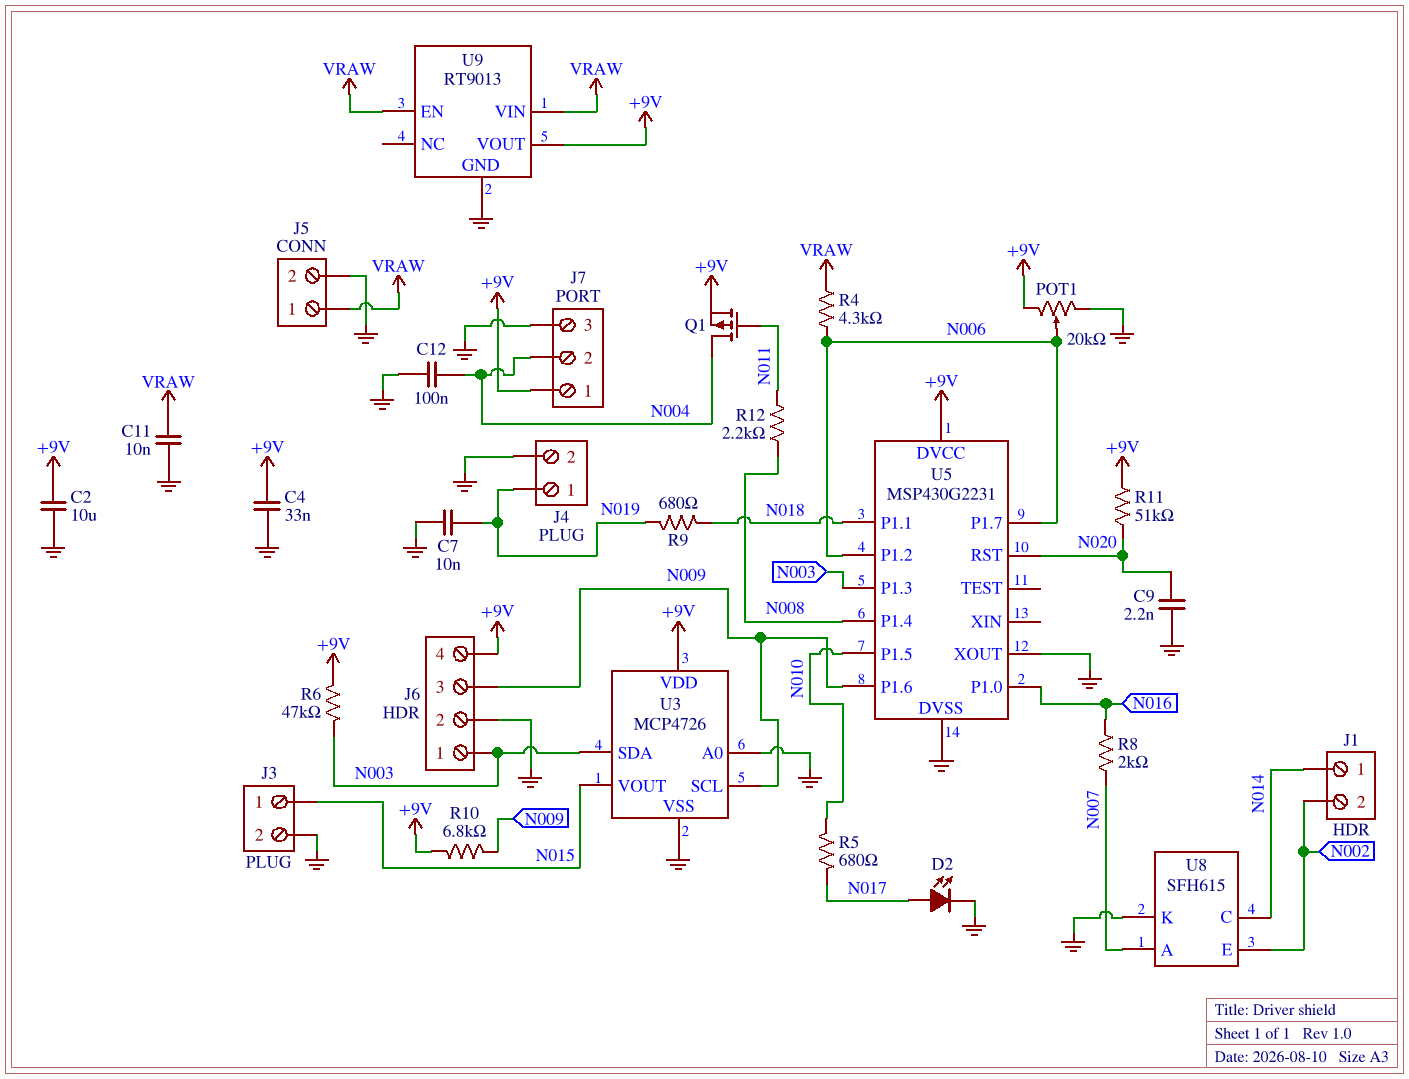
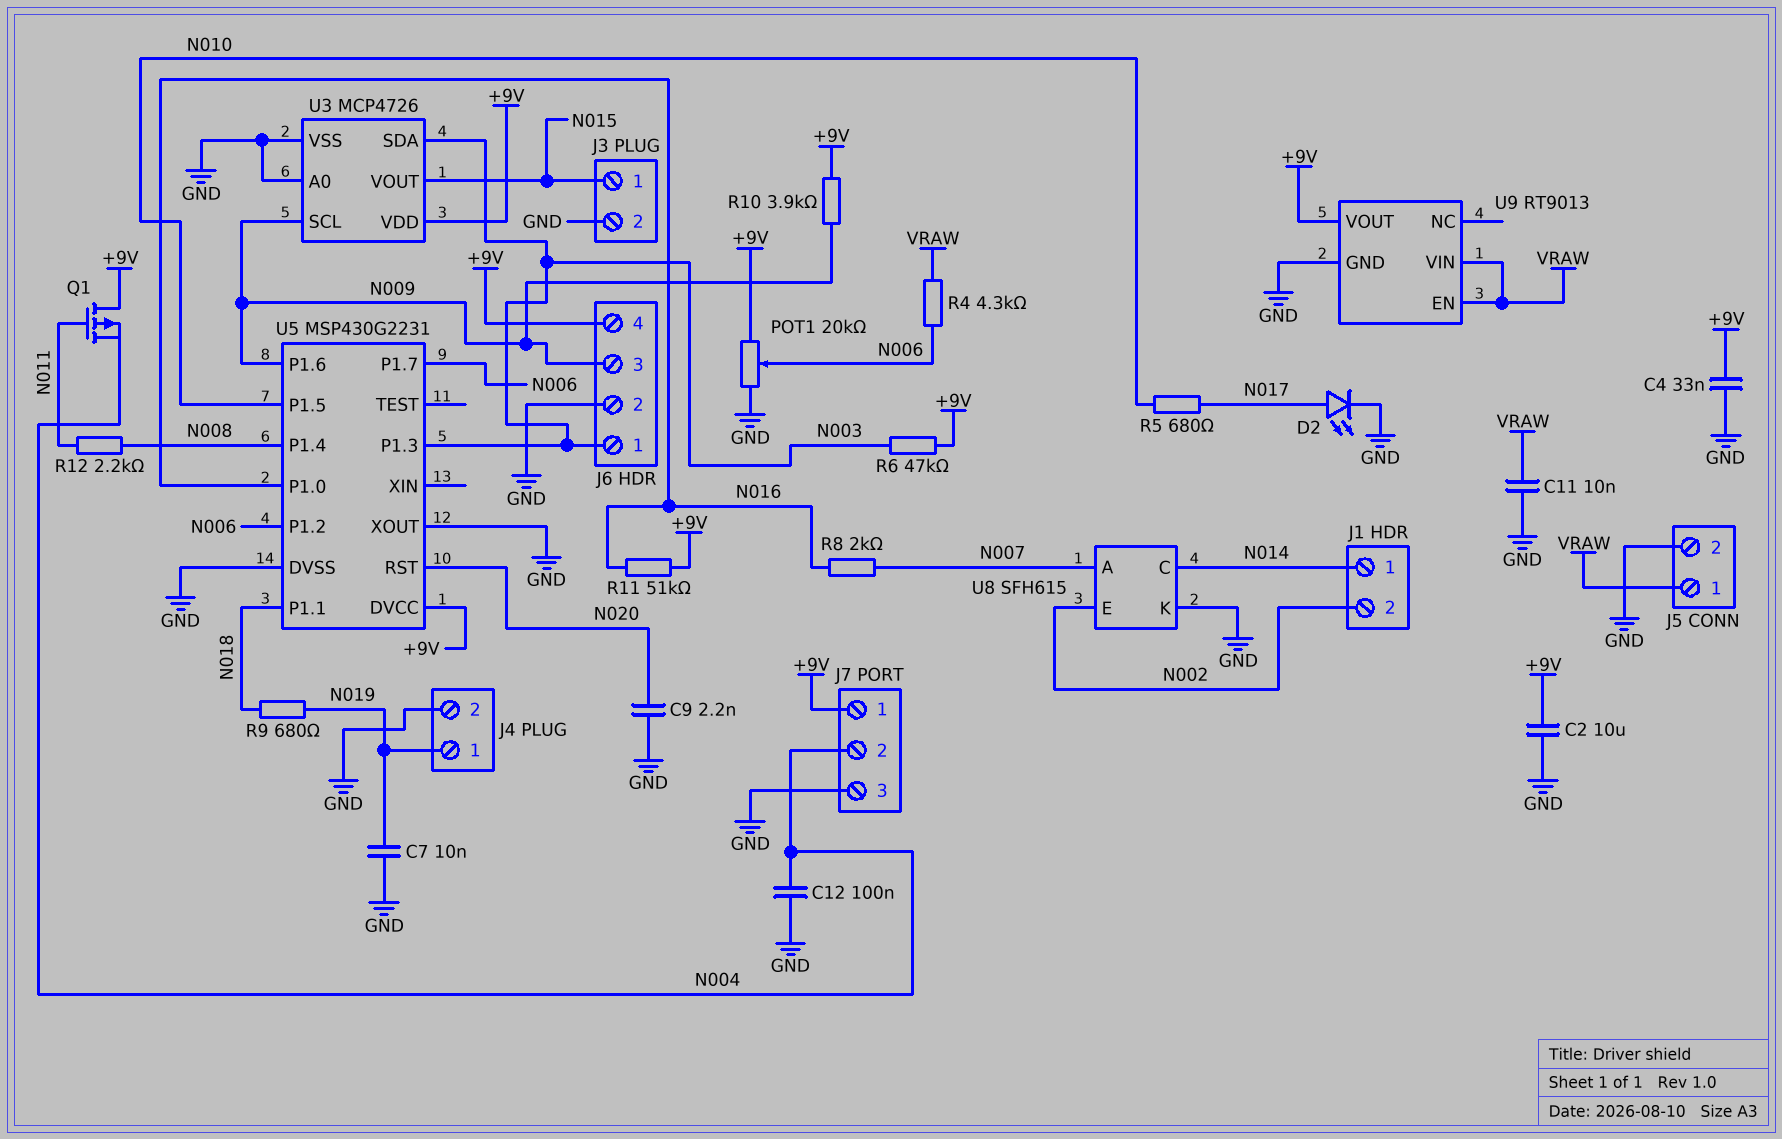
Q1: PMOS (G N011, D N004, S +9V) -> PMOS (G N011, D +9V, S N004)
R10: 6.8k (+9V, N009) -> 3.9k (+9V, N009)
R11: 51k (+9V, N020) -> 51k (+9V, N016)

